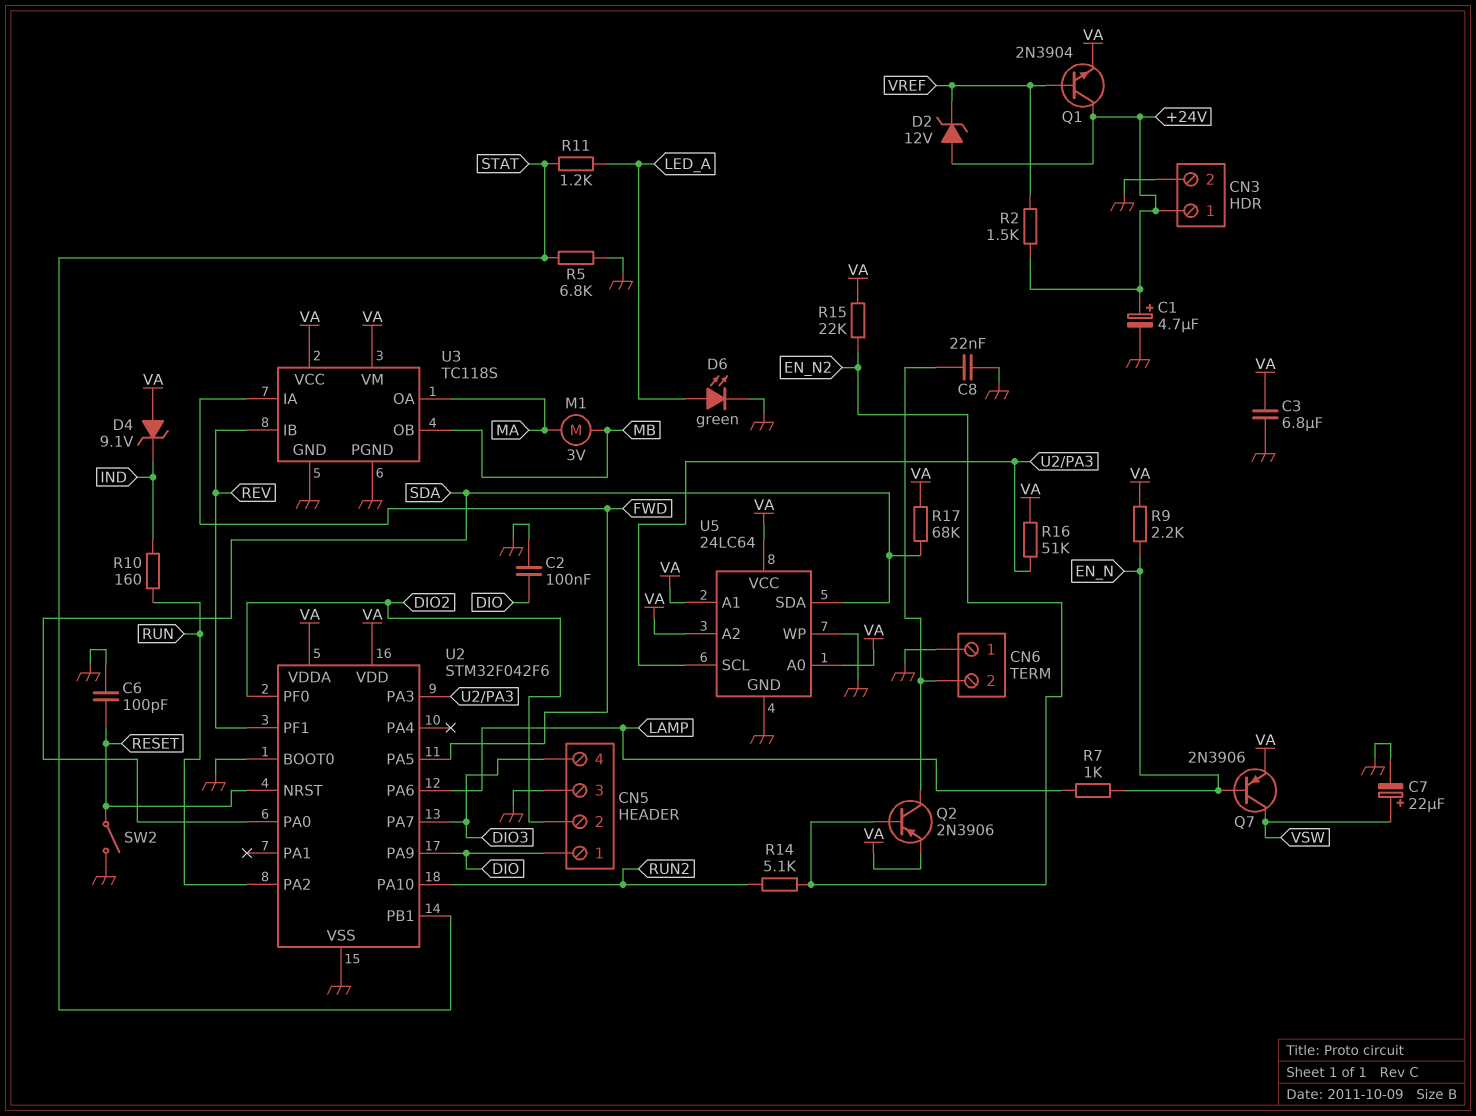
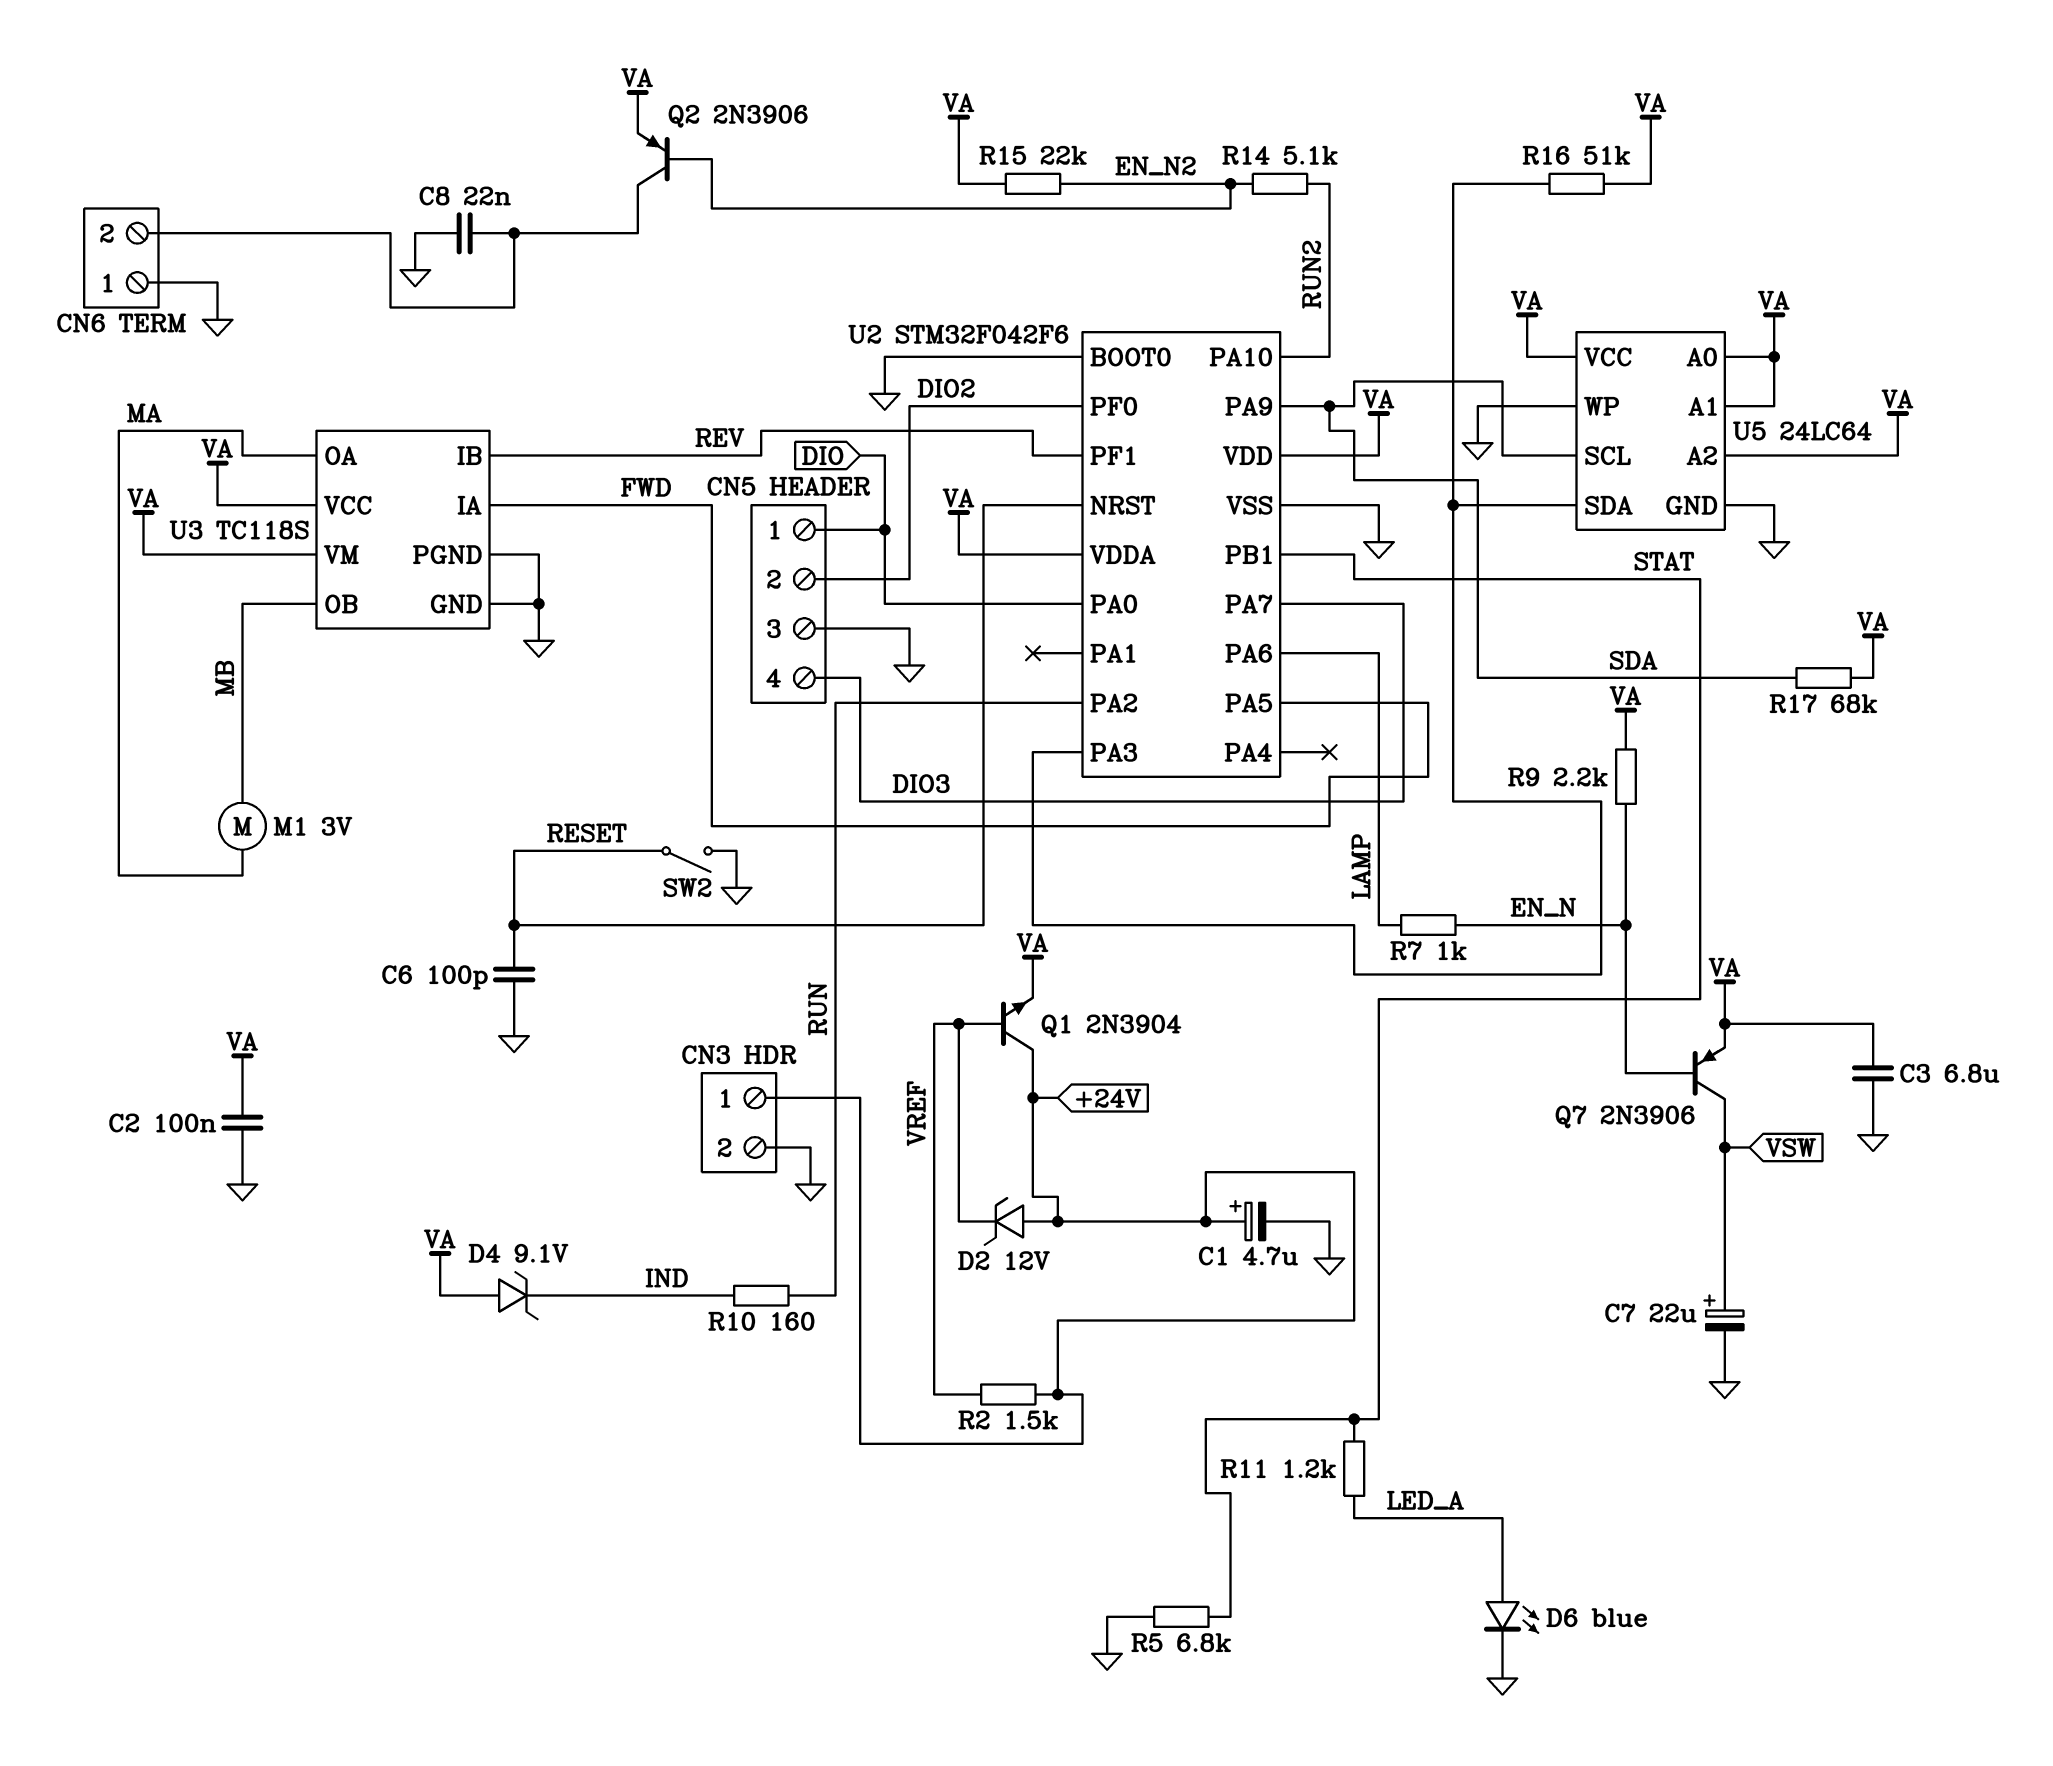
C2: 100nF (DIO, GND) -> 100nF (GND, VA)
D6: LED green (A LED_A, K GND) -> LED blue (A LED_A, K GND)
U2 pin PA0: SDA -> DIO
U2 pin PA9: DIO -> SDA
U5 pin SCL: U2/PA3 -> SDA
U5 pin SDA: SDA -> U2/PA3

